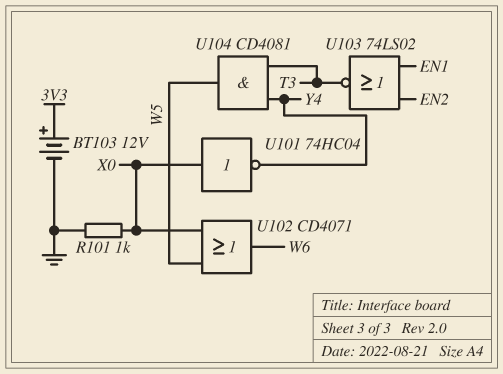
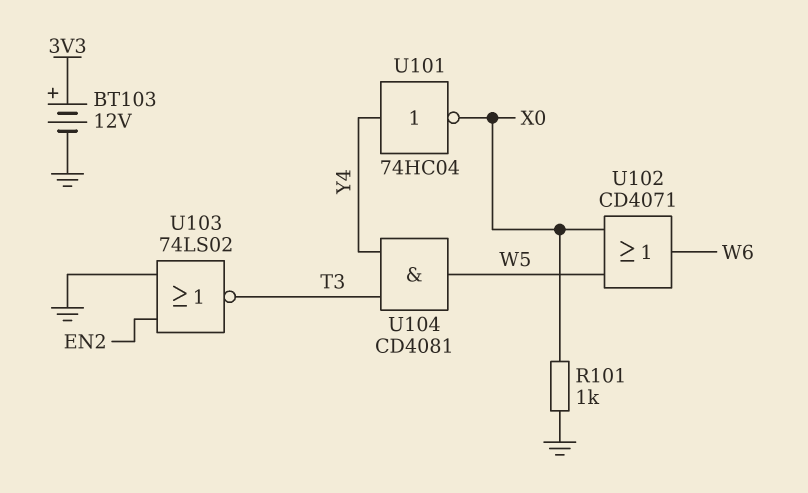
U101: NOT 74HC04 (in X0, out Y4) -> NOT 74HC04 (in Y4, out X0)
U103: NOR 74LS02 (in EN1, in EN2, out T3) -> NOR 74LS02 (in EN2, in GND, out T3)

